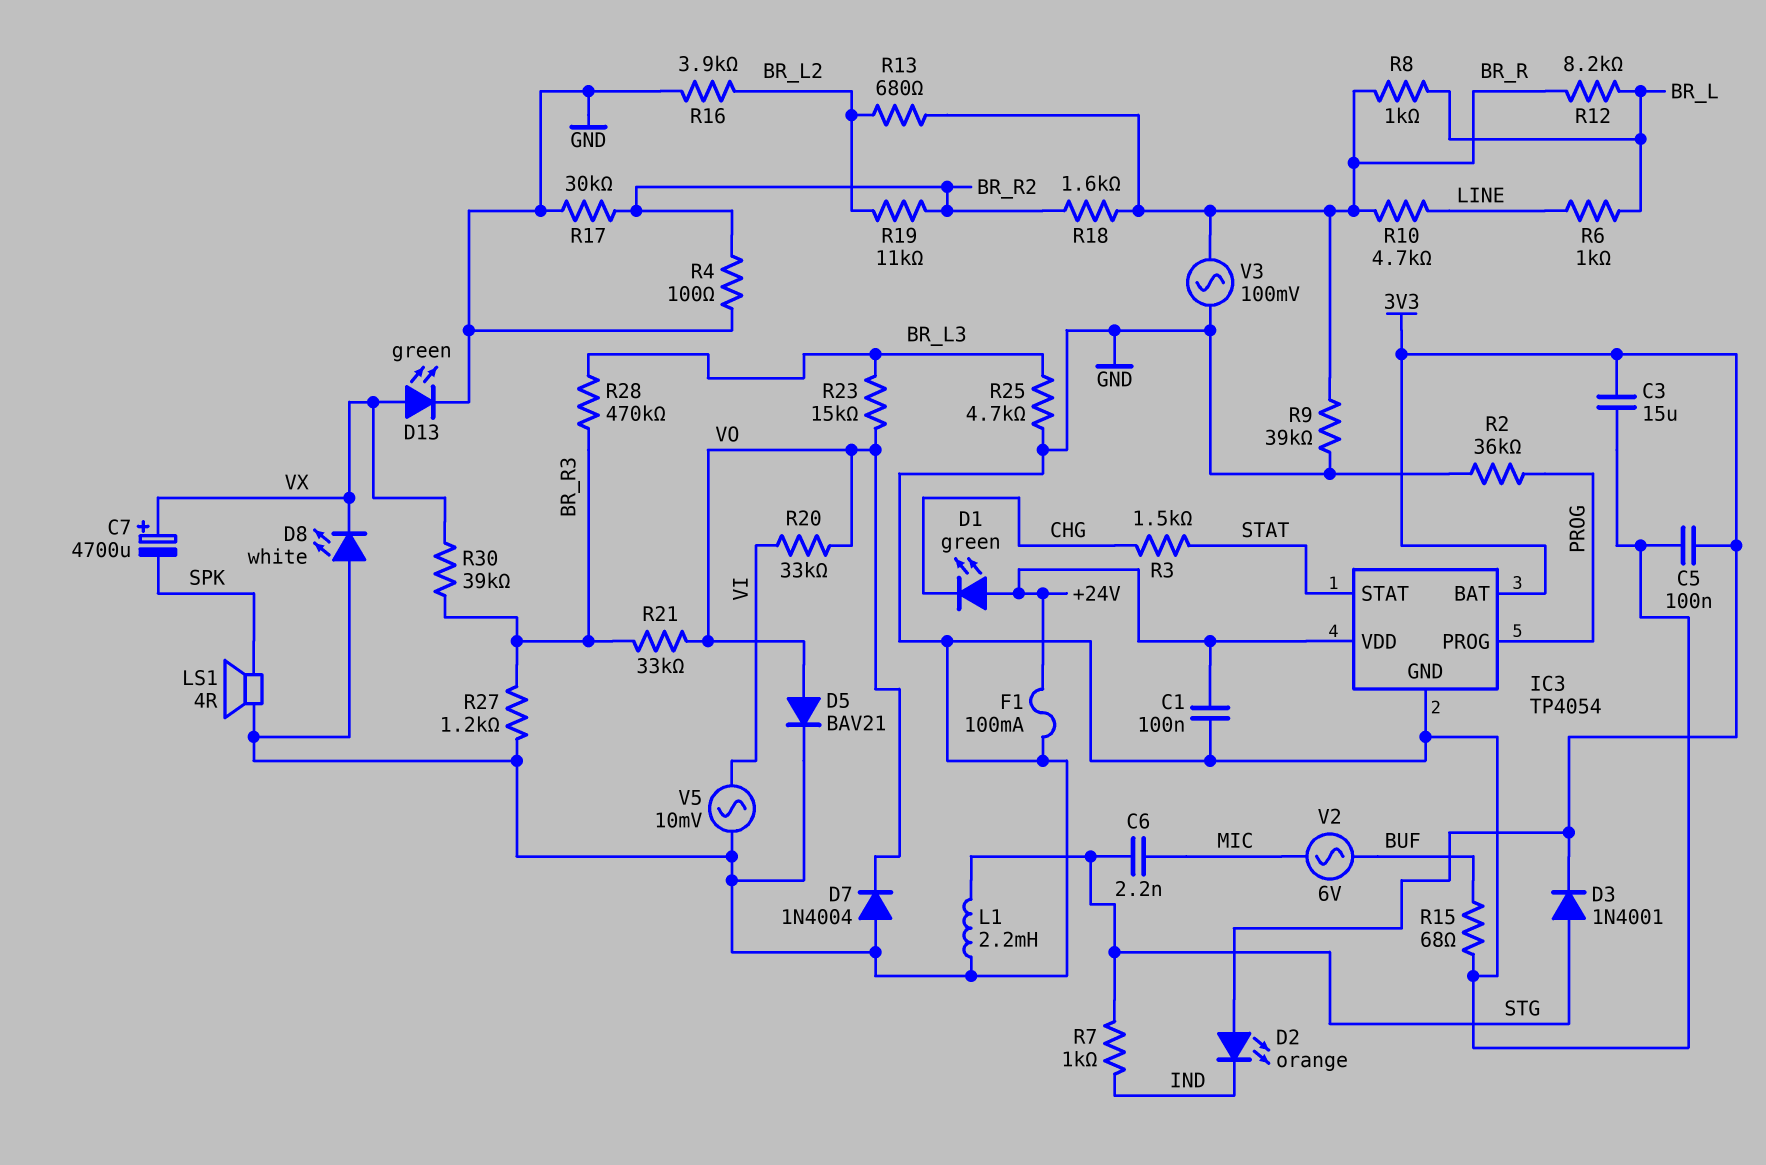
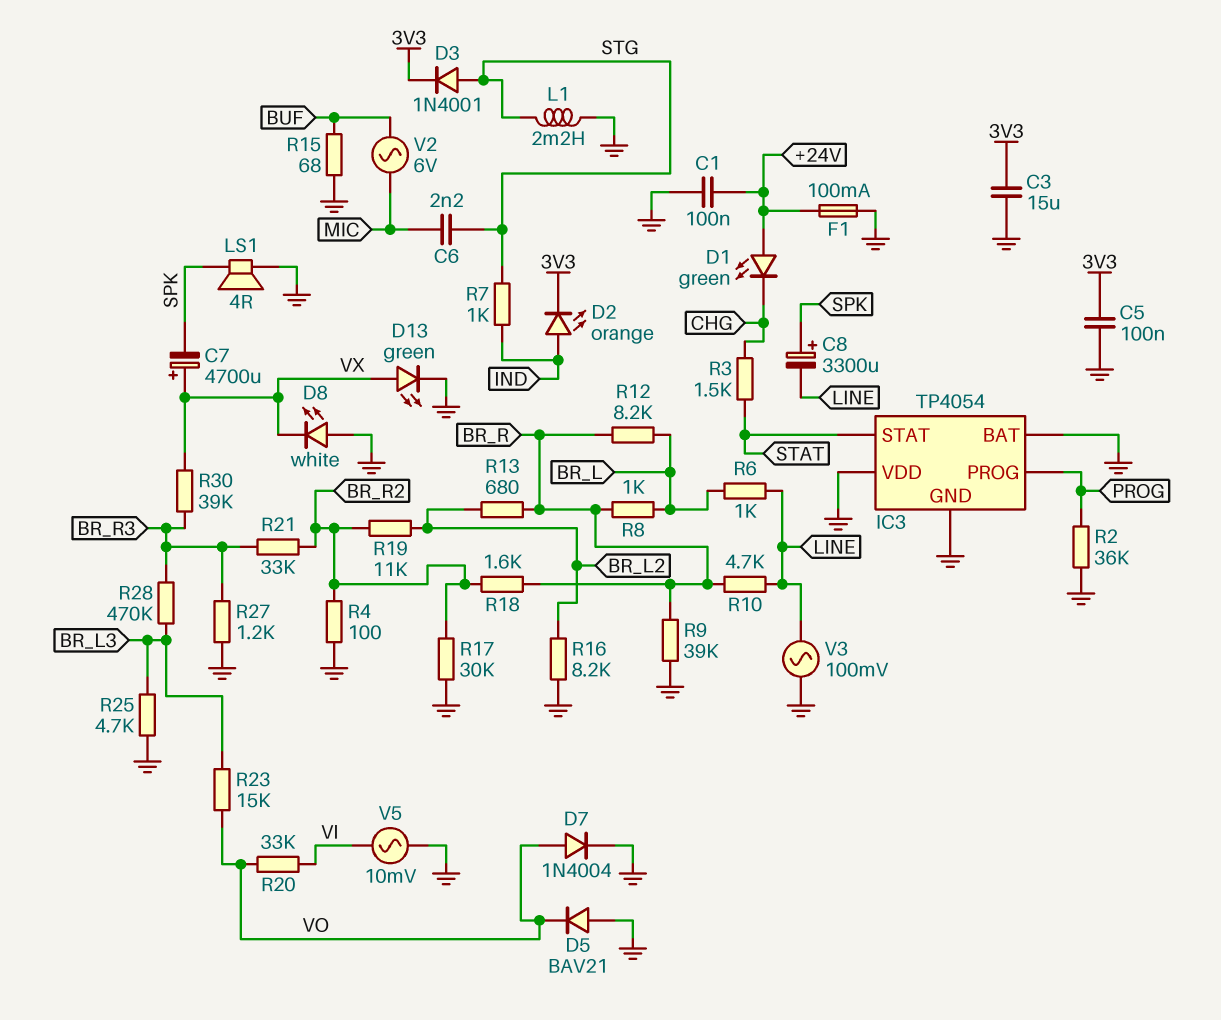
C8: none -> 3300uF (plus SPK, minus LINE)
D2: LED orange (A 3V3, K IND) -> LED orange (A IND, K 3V3)
D5: diode BAV21 (A VO, K GND) -> diode BAV21 (A GND, K VO)
D7: diode 1N4004 (A GND, K VO) -> diode 1N4004 (A VO, K GND)
IC3 pin BAT: 3V3 -> GND
IC3 pin VDD: +24V -> GND
R16: 3.9k (BR_L2, GND) -> 8.2k (BR_L2, GND)
R21: 33k (BR_R3, VO) -> 33k (BR_R2, BR_R3)
V3: AC 100mV (BR_R, GND) -> AC 100mV (GND, LINE)

